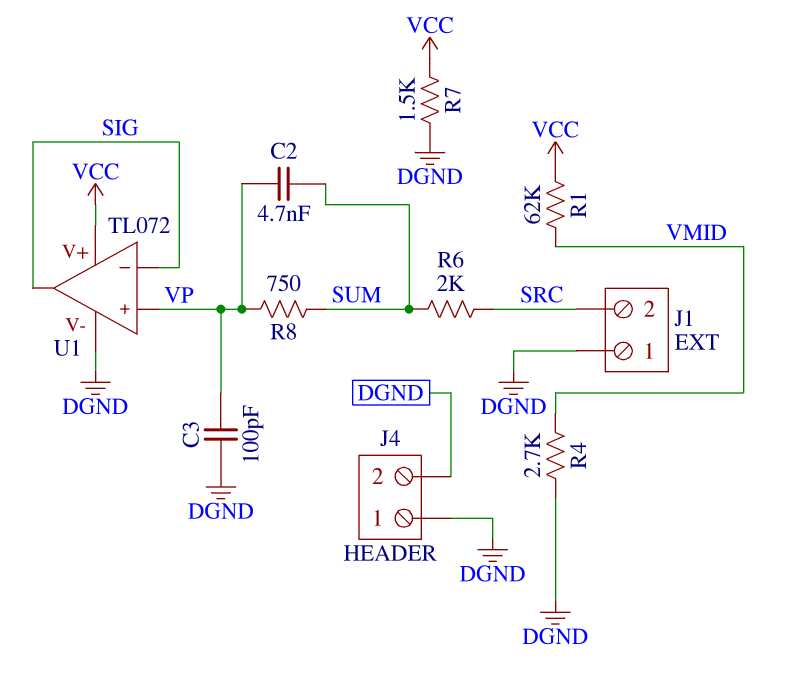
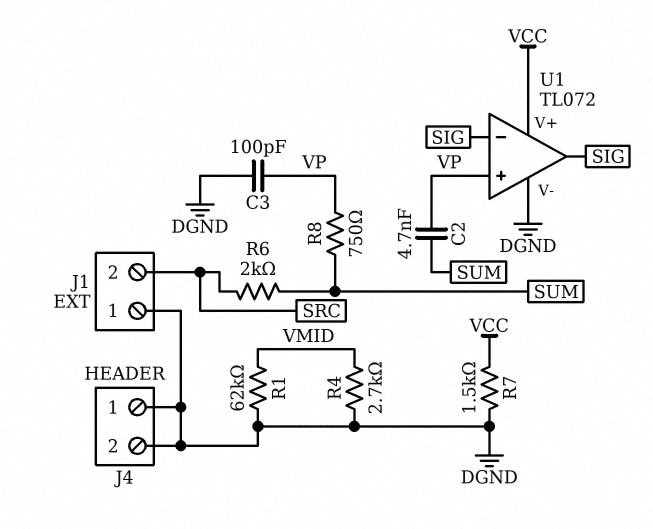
R1: 62k (VCC, VMID) -> 62k (DGND, VMID)

